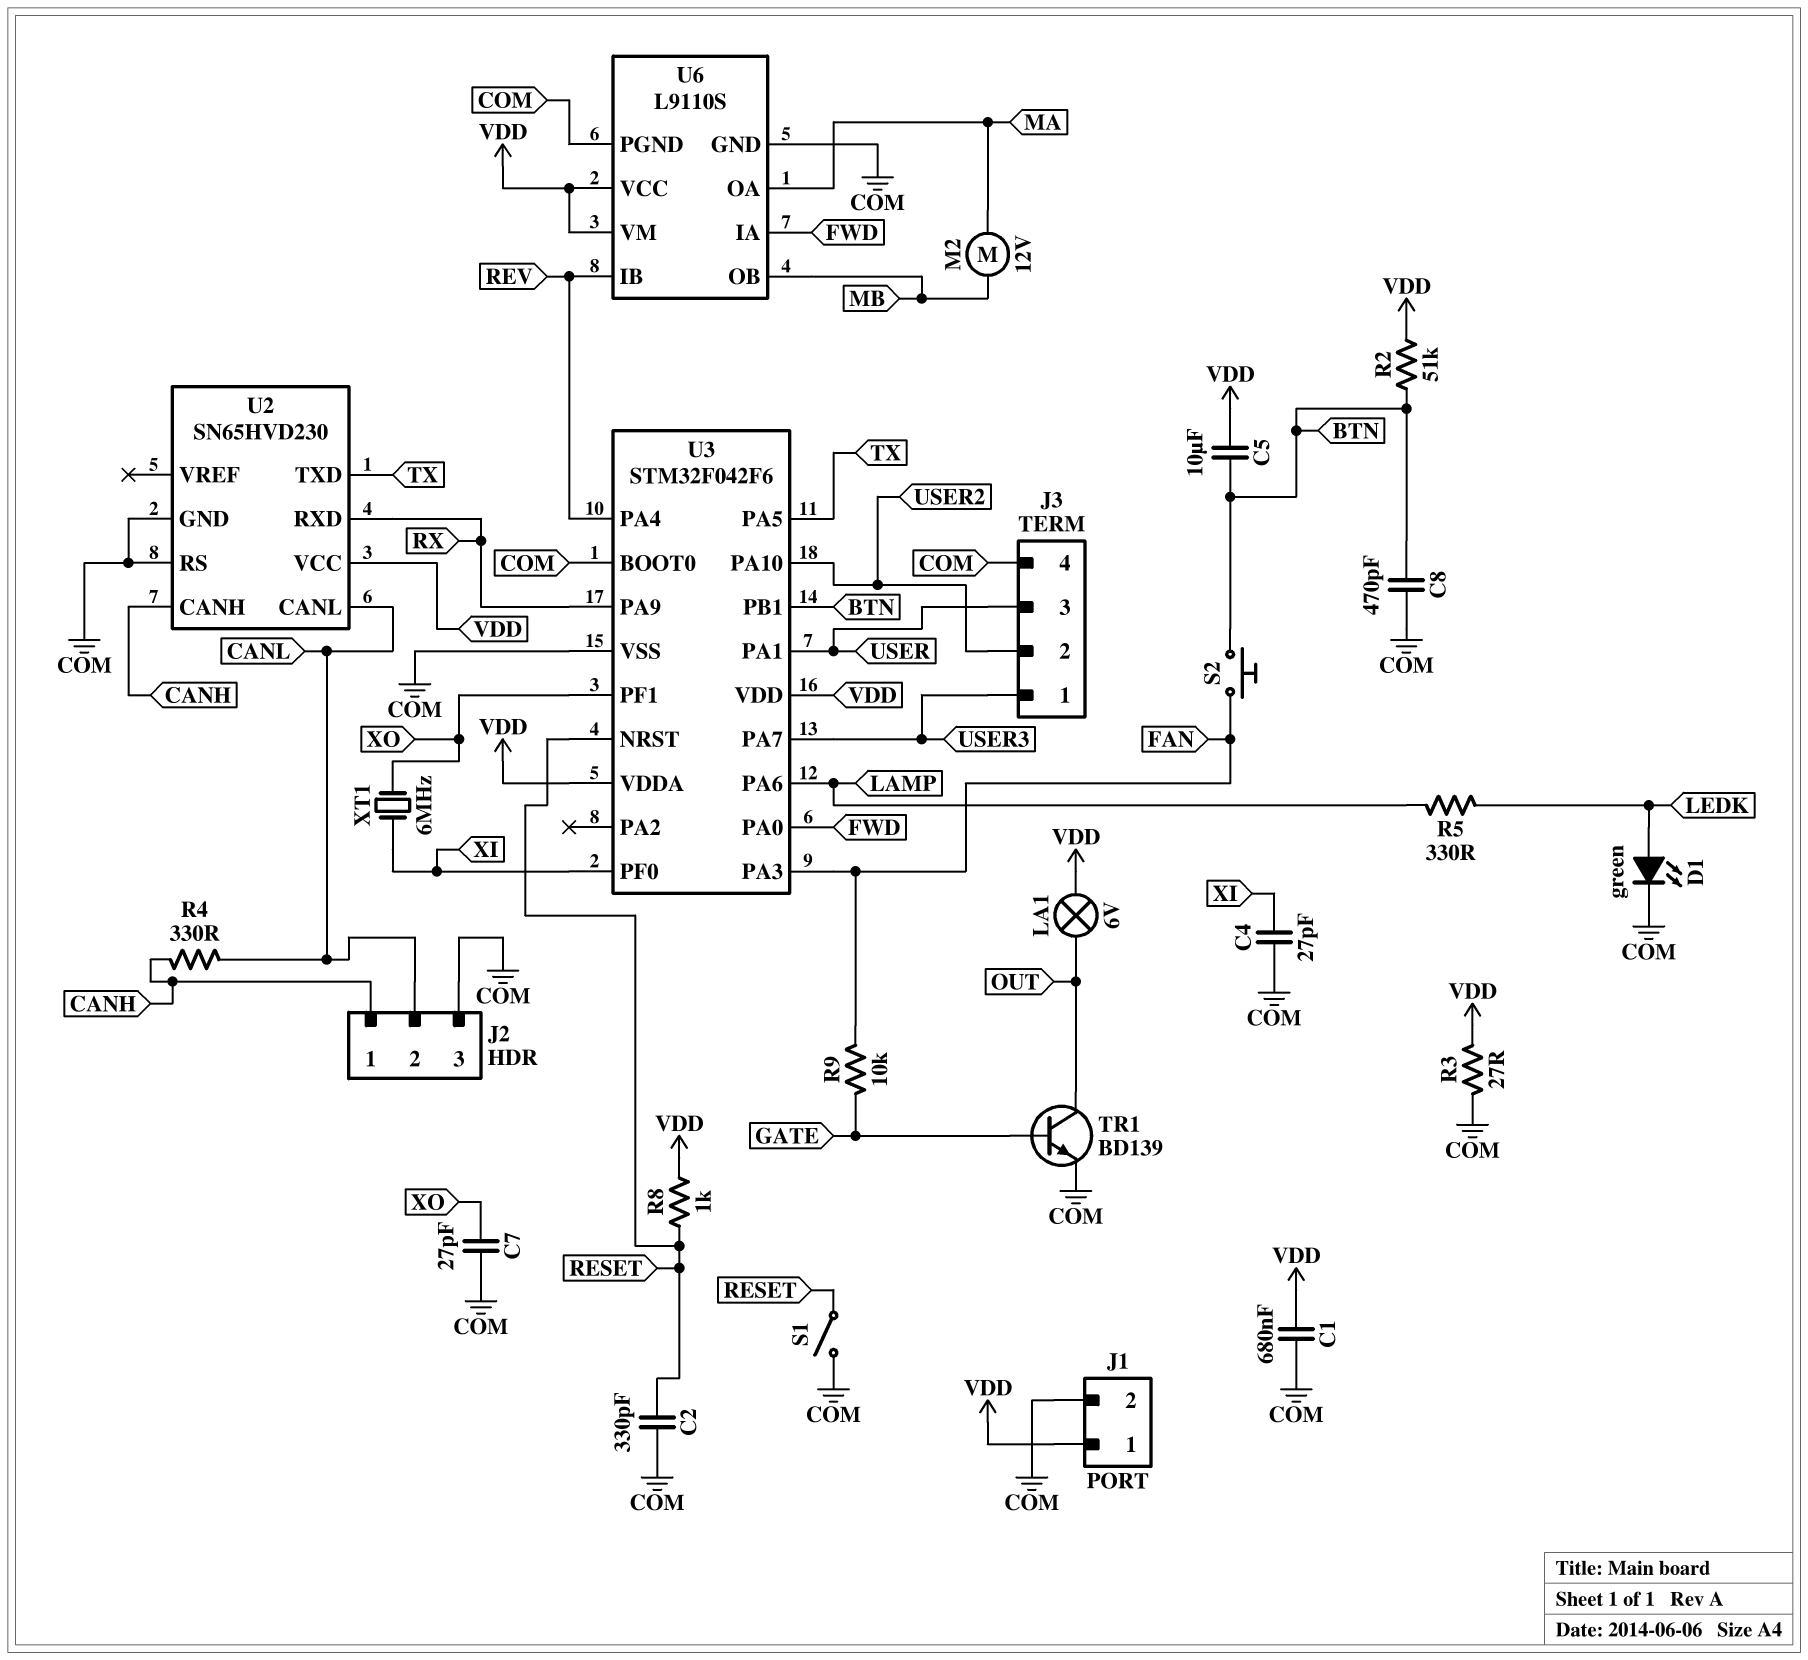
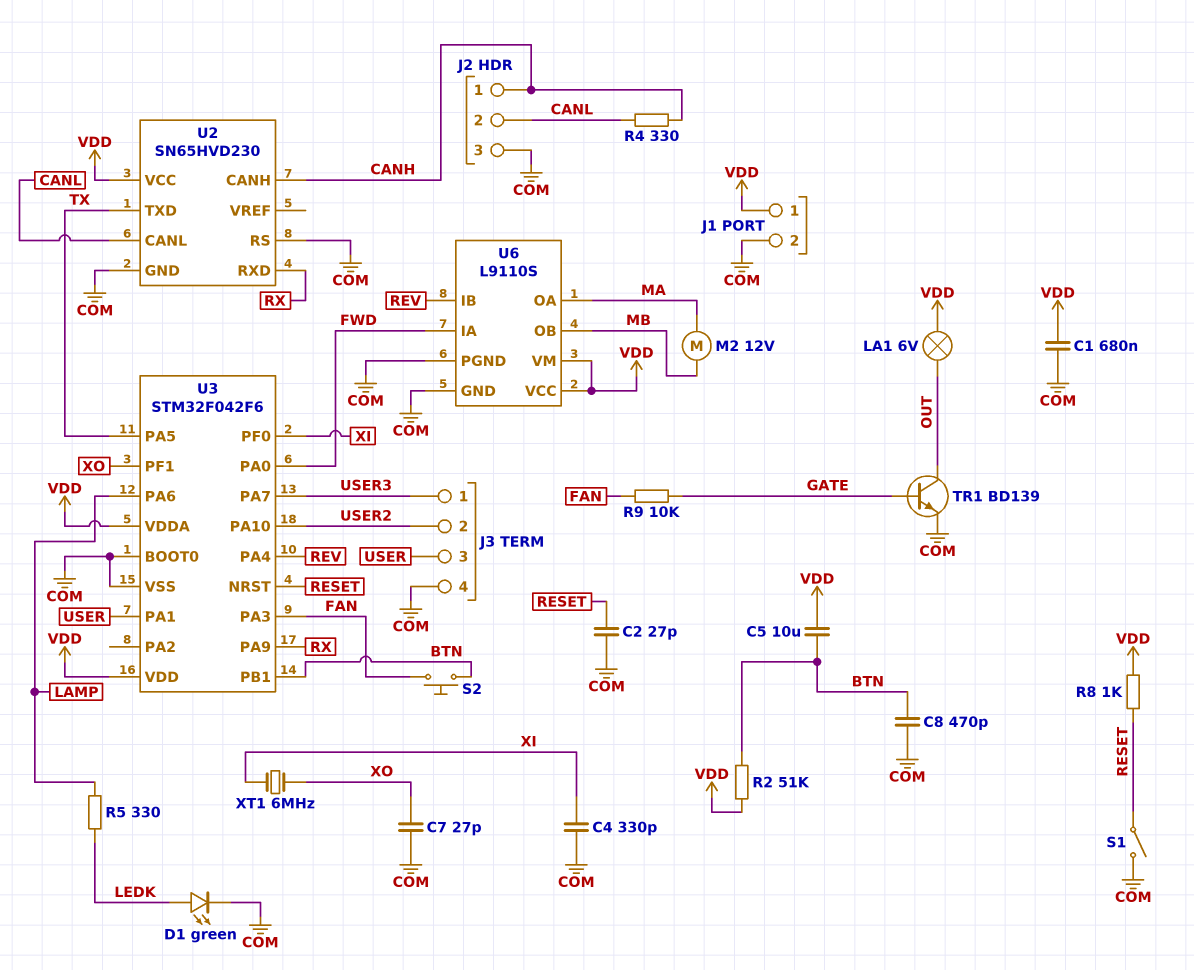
C2: 330pF (COM, RESET) -> 27pF (COM, RESET)
C4: 27pF (COM, XI) -> 330pF (COM, XI)
R3: 27 (COM, VDD) -> none

